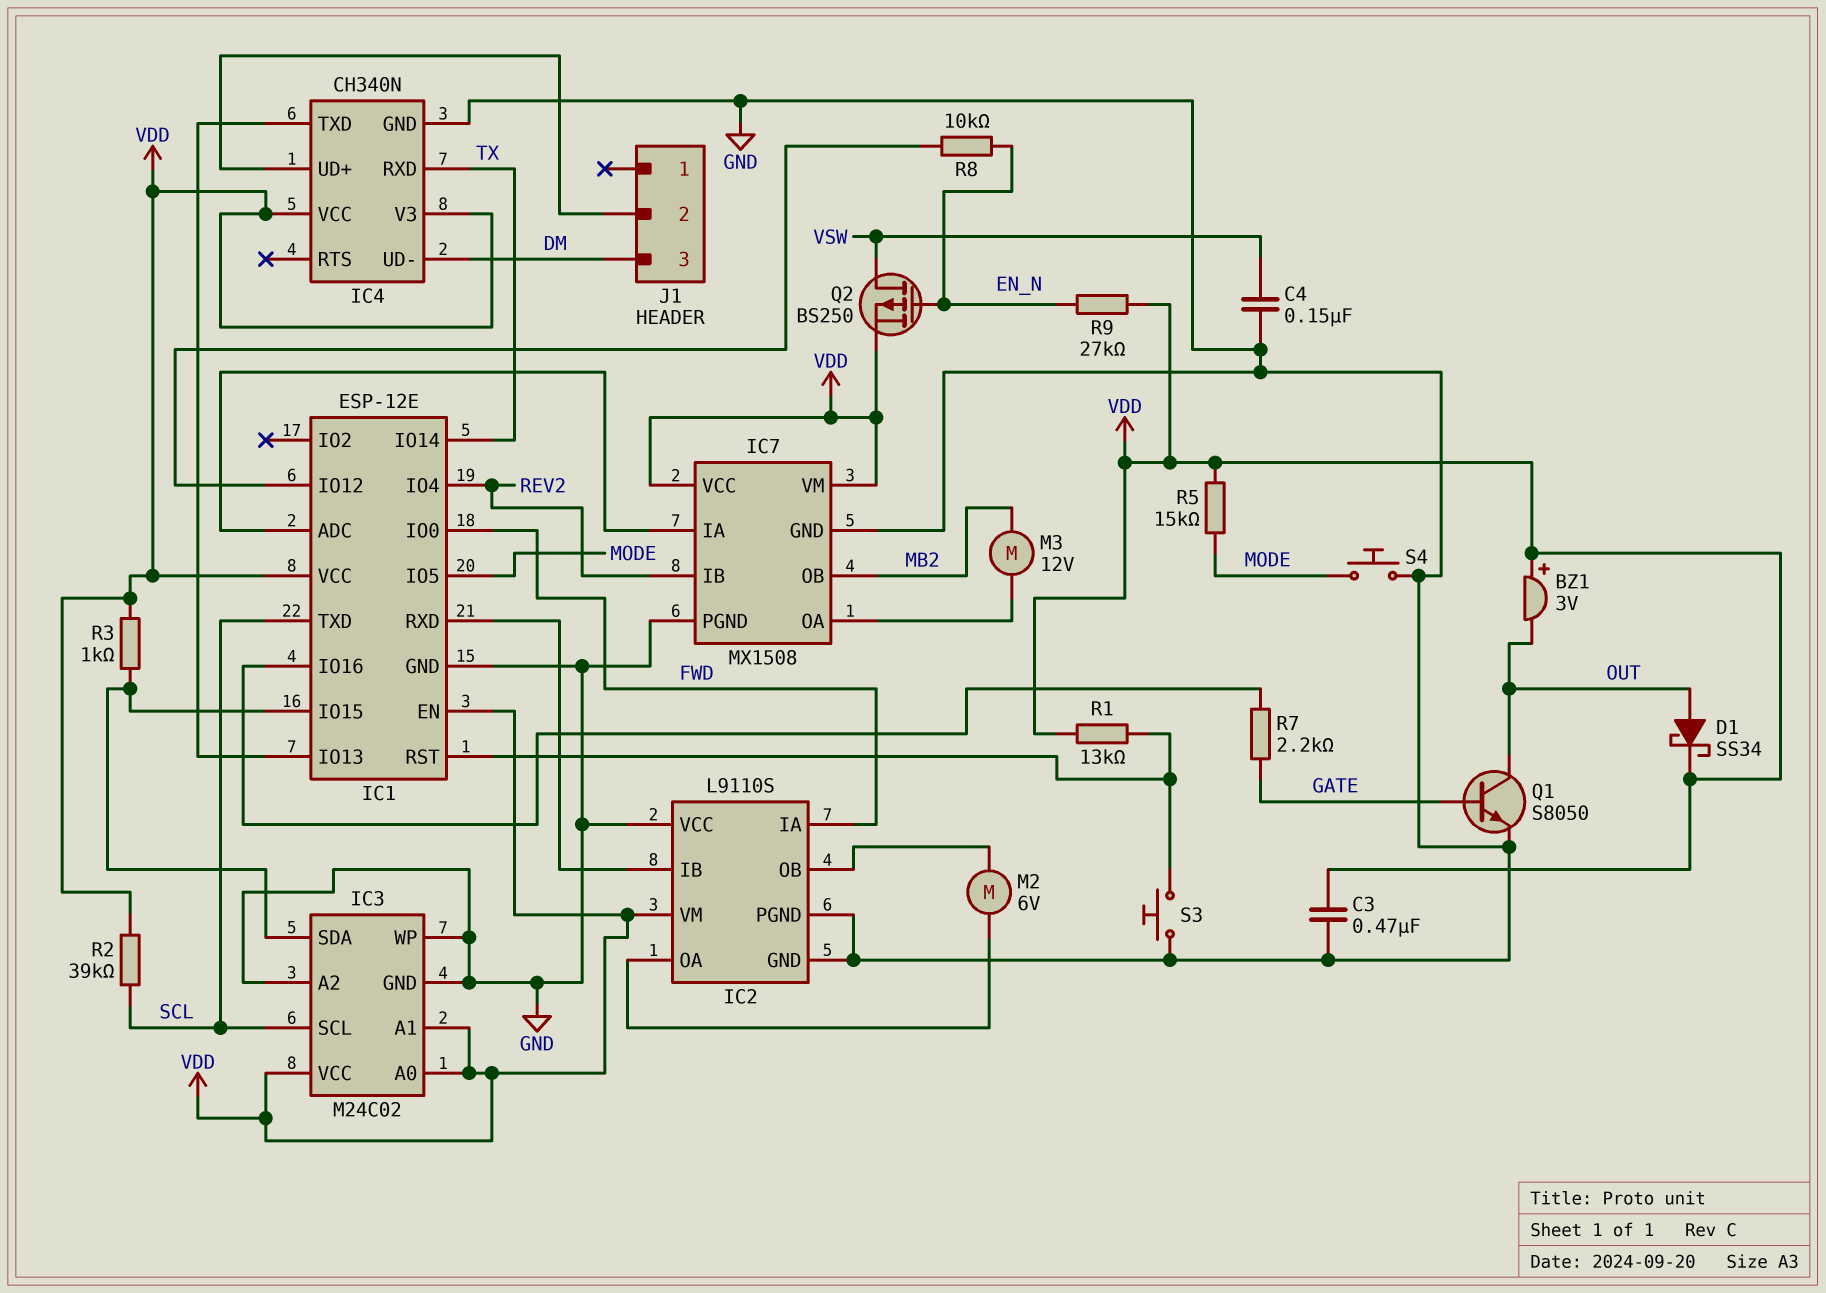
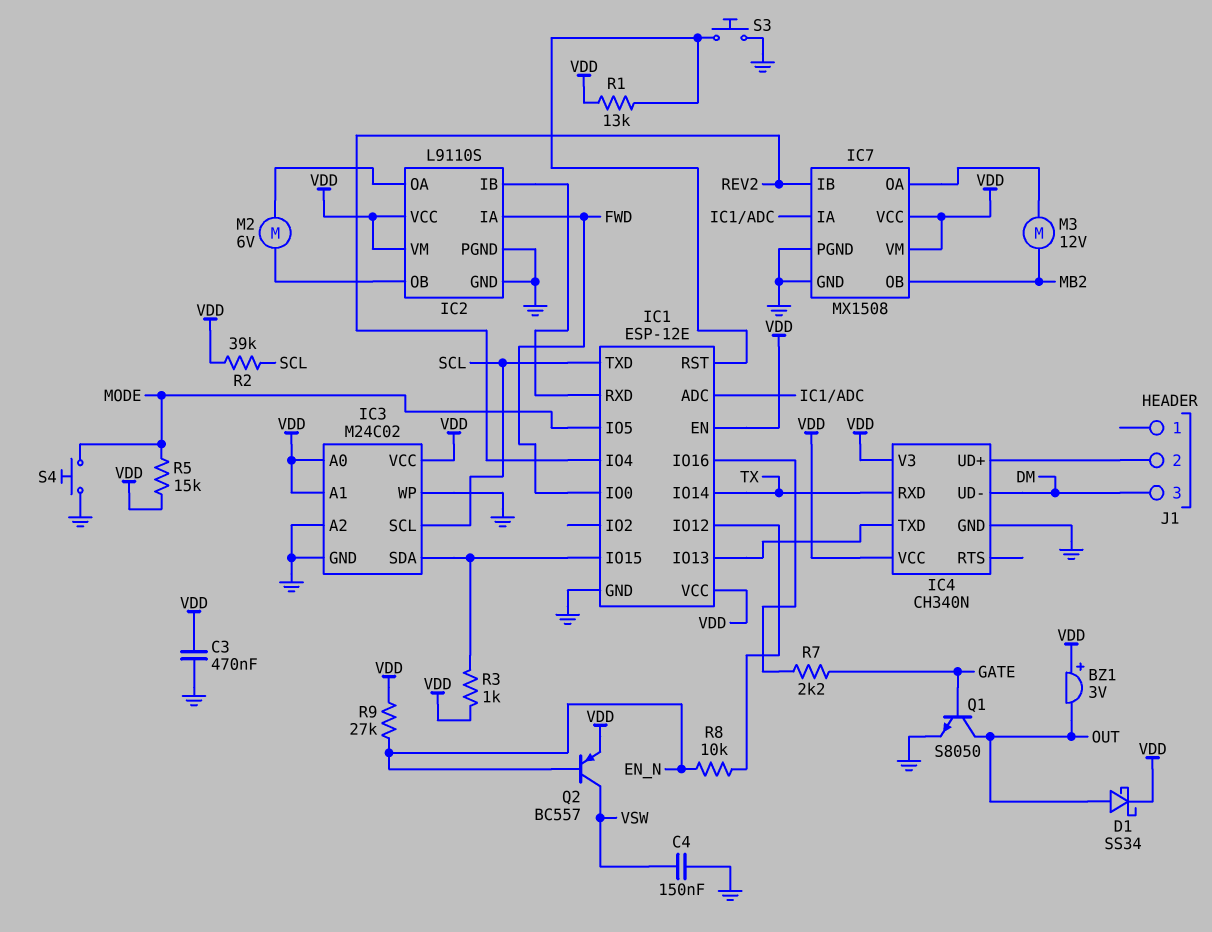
IC2 pin VCC: GND -> VDD
Q2: PMOS BS250 (G EN_N, D VSW, S VDD) -> PNP BC557 (B EN_N, C VSW, E VDD)

